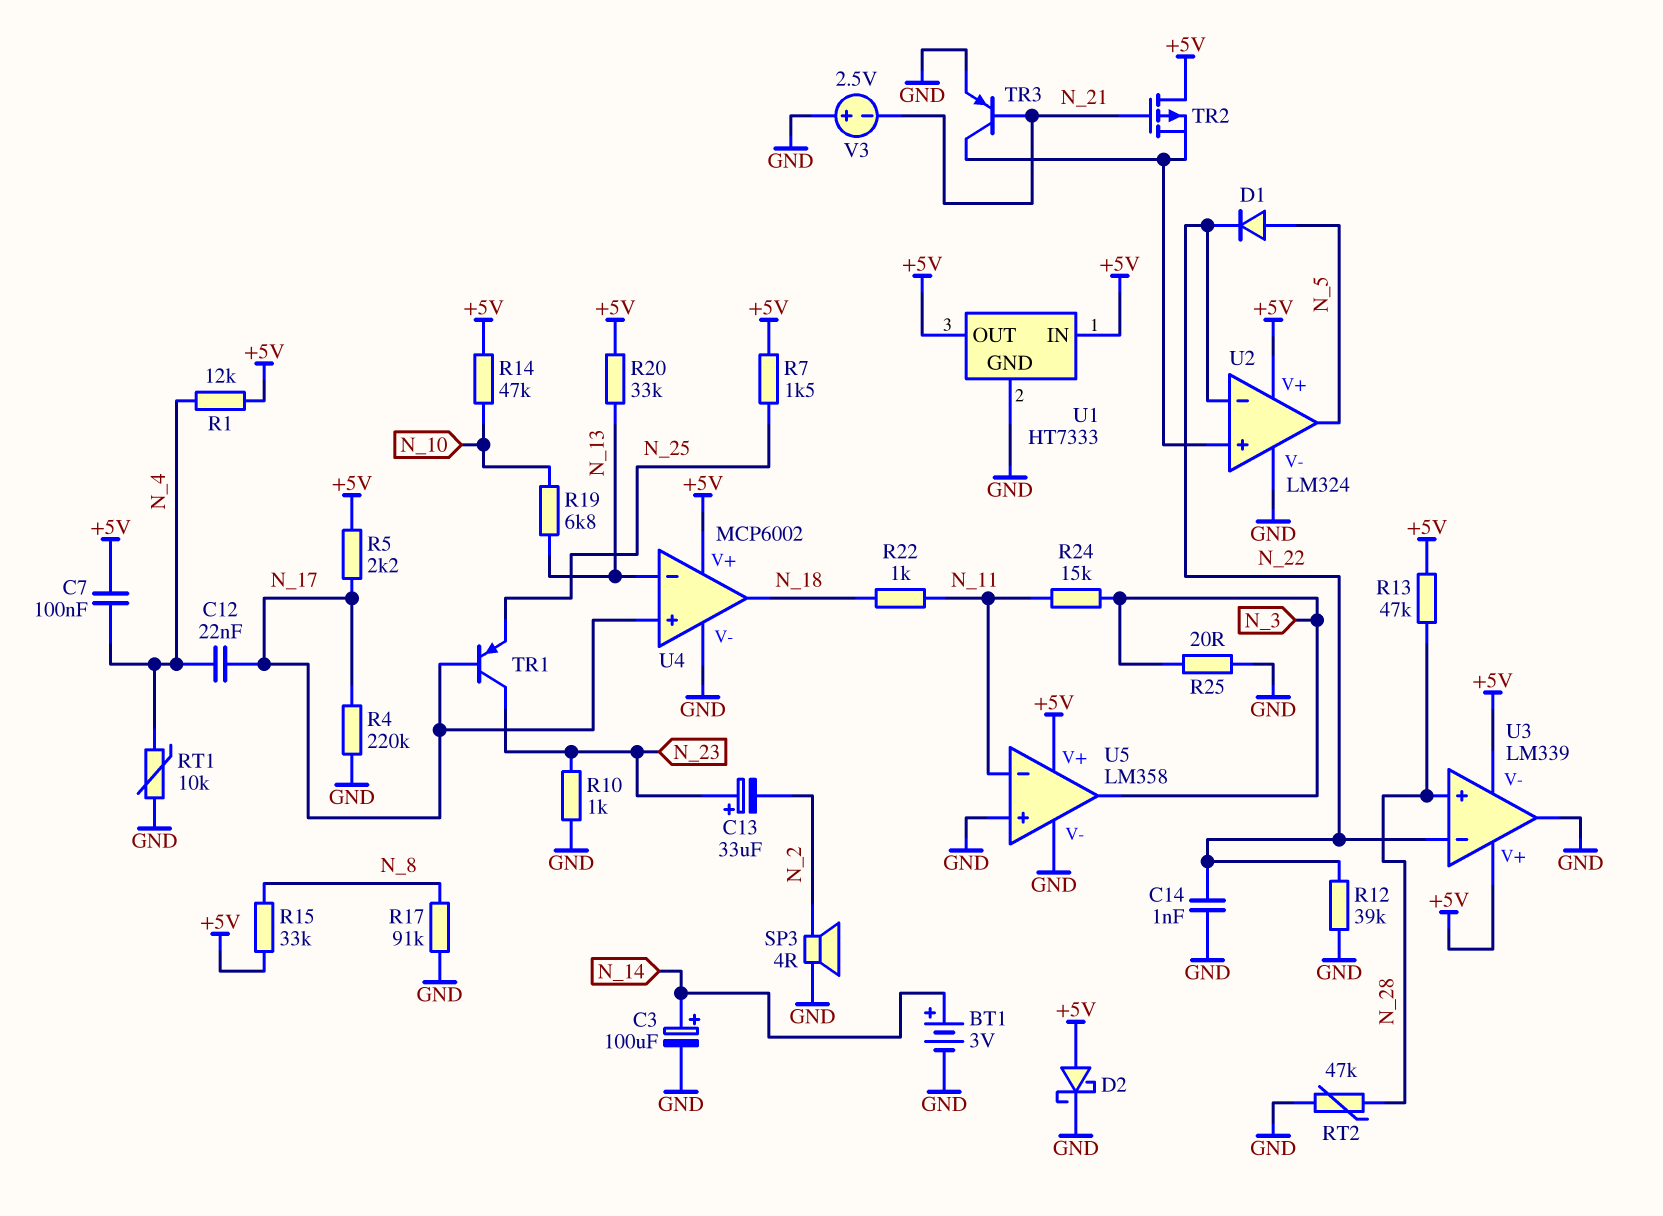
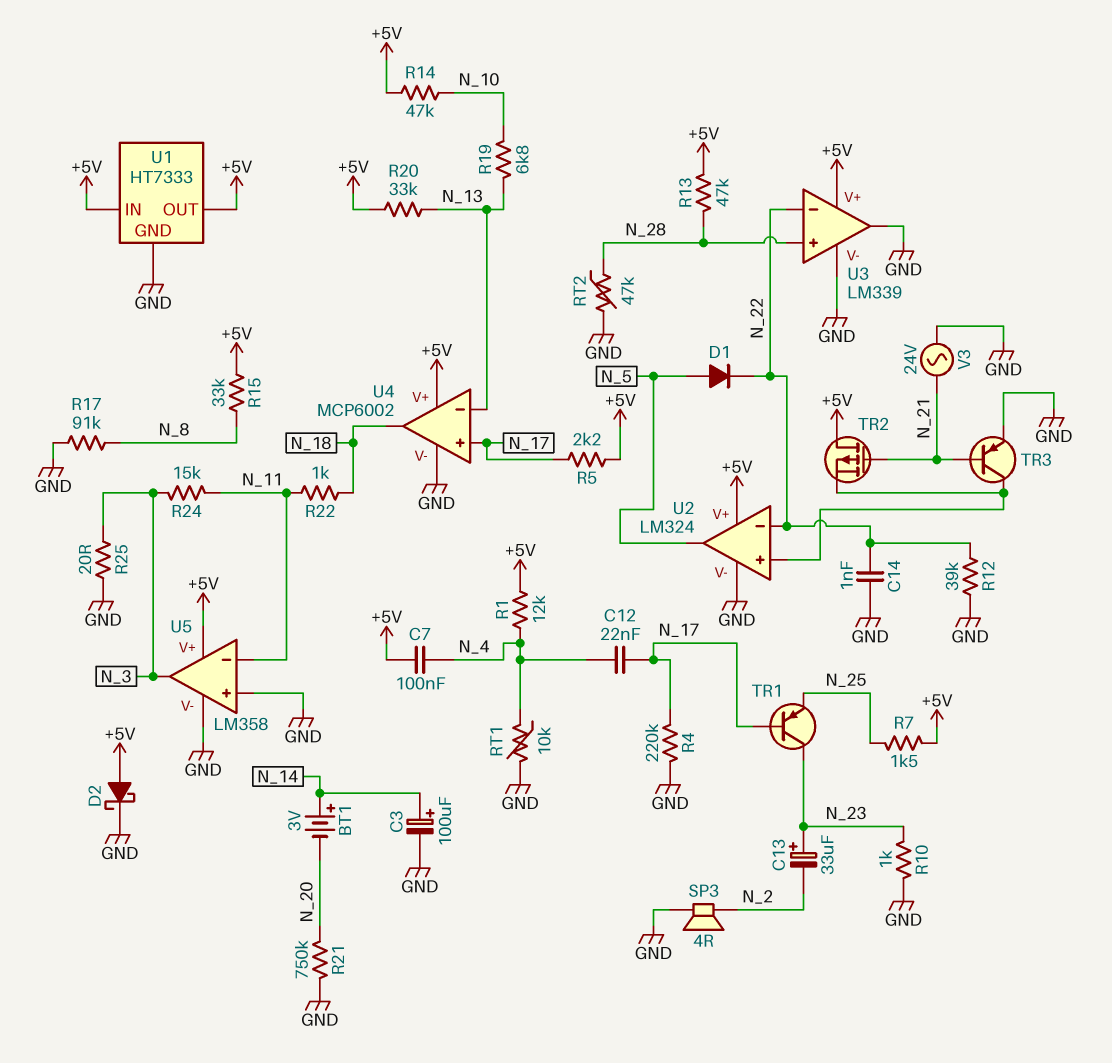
BT1: 3V (plus N_14, minus GND) -> 3V (plus N_14, minus N_20)
R21: none -> 750k (GND, N_20)
U3 pin V-: +5V -> GND
V3: 2.5V (plus GND, minus N_21) -> AC 24V (GND, N_21)

